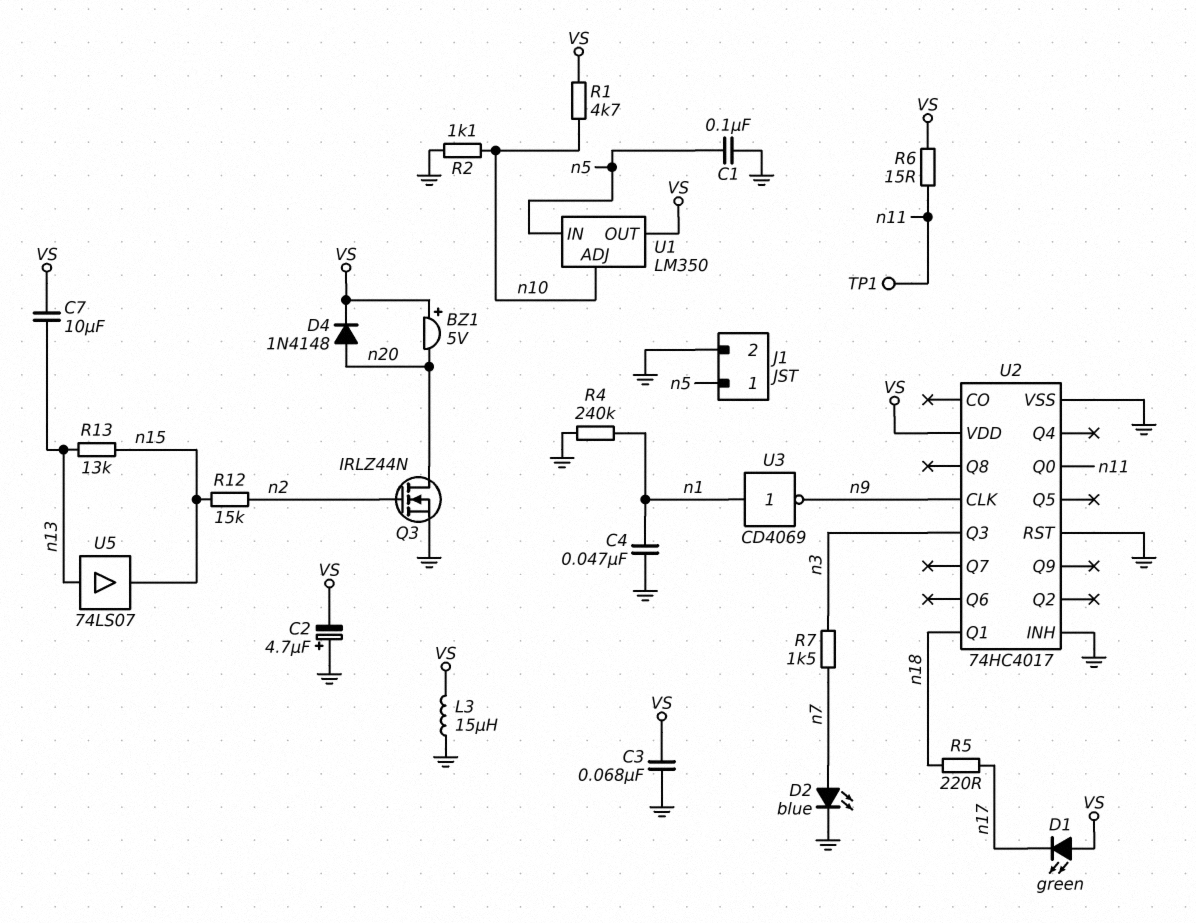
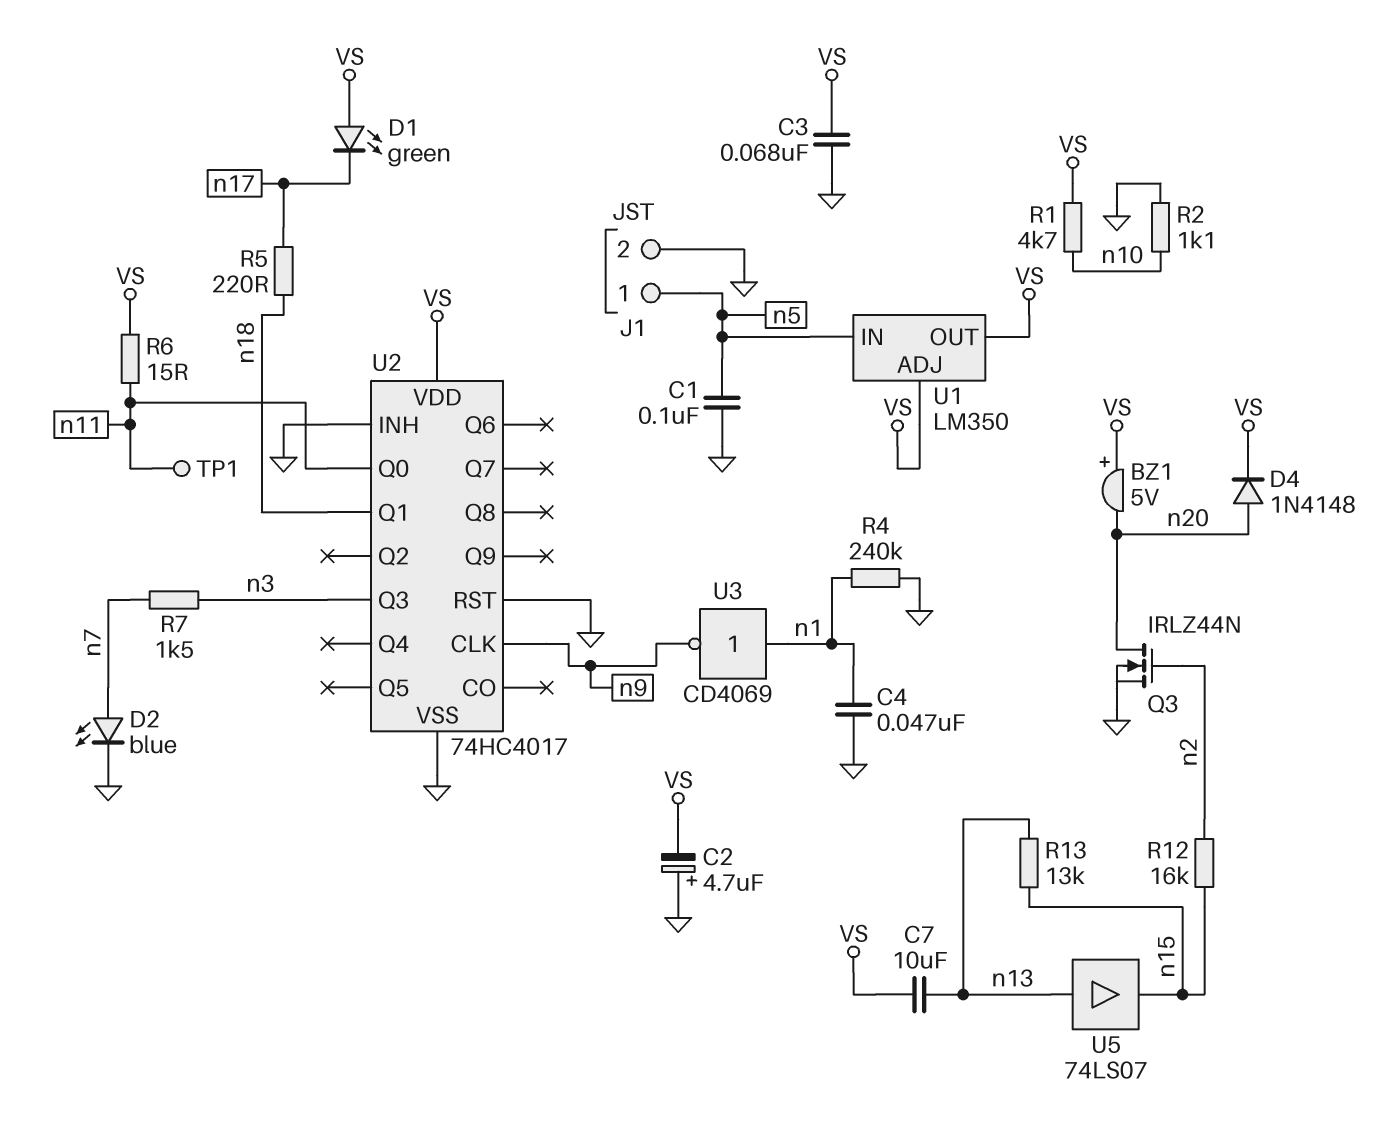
L3: 15uH (GND, VS) -> none
R12: 15k (n2, n15) -> 16k (n2, n15)
U1 pin ADJ: n10 -> VS

